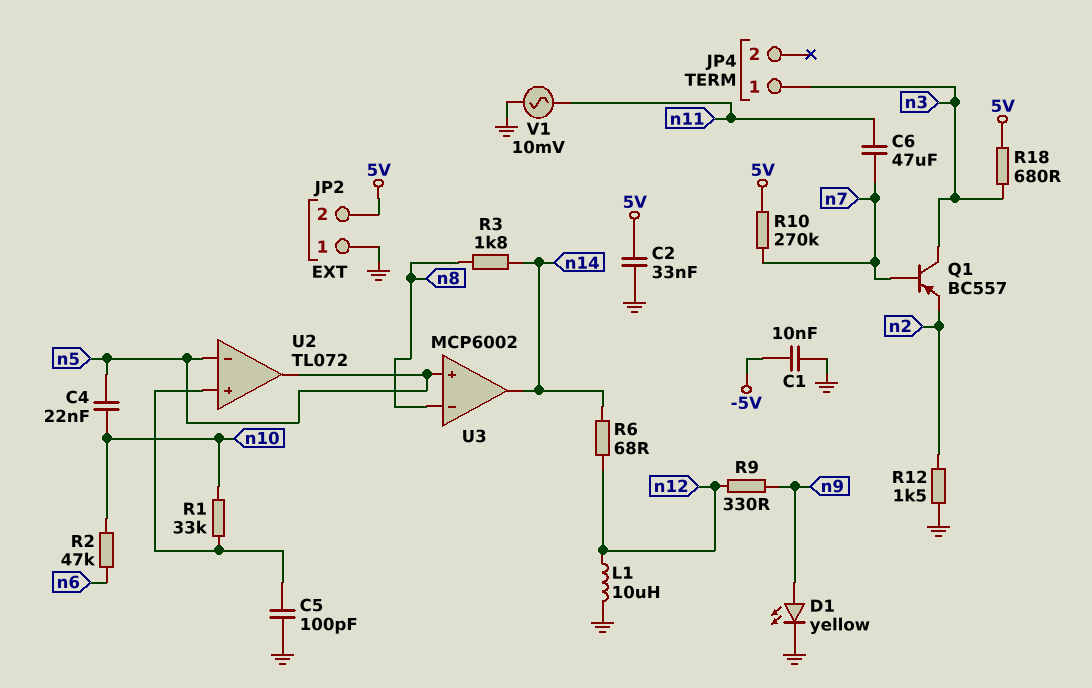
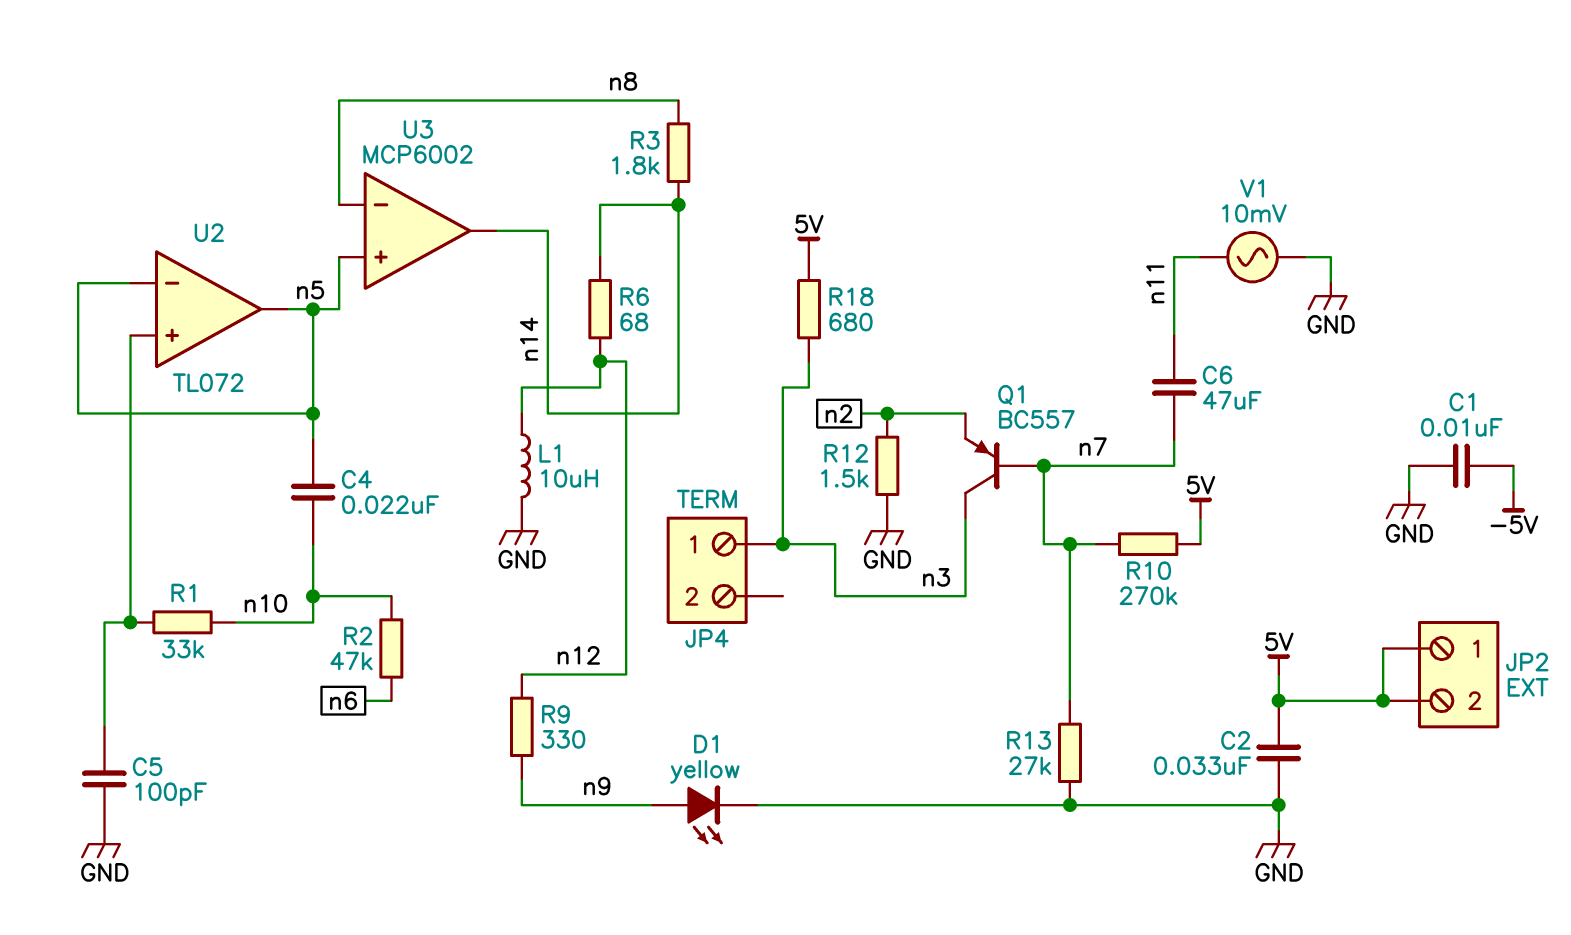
JP2 pin 1: GND -> 5V
R13: none -> 27k (GND, n7)

